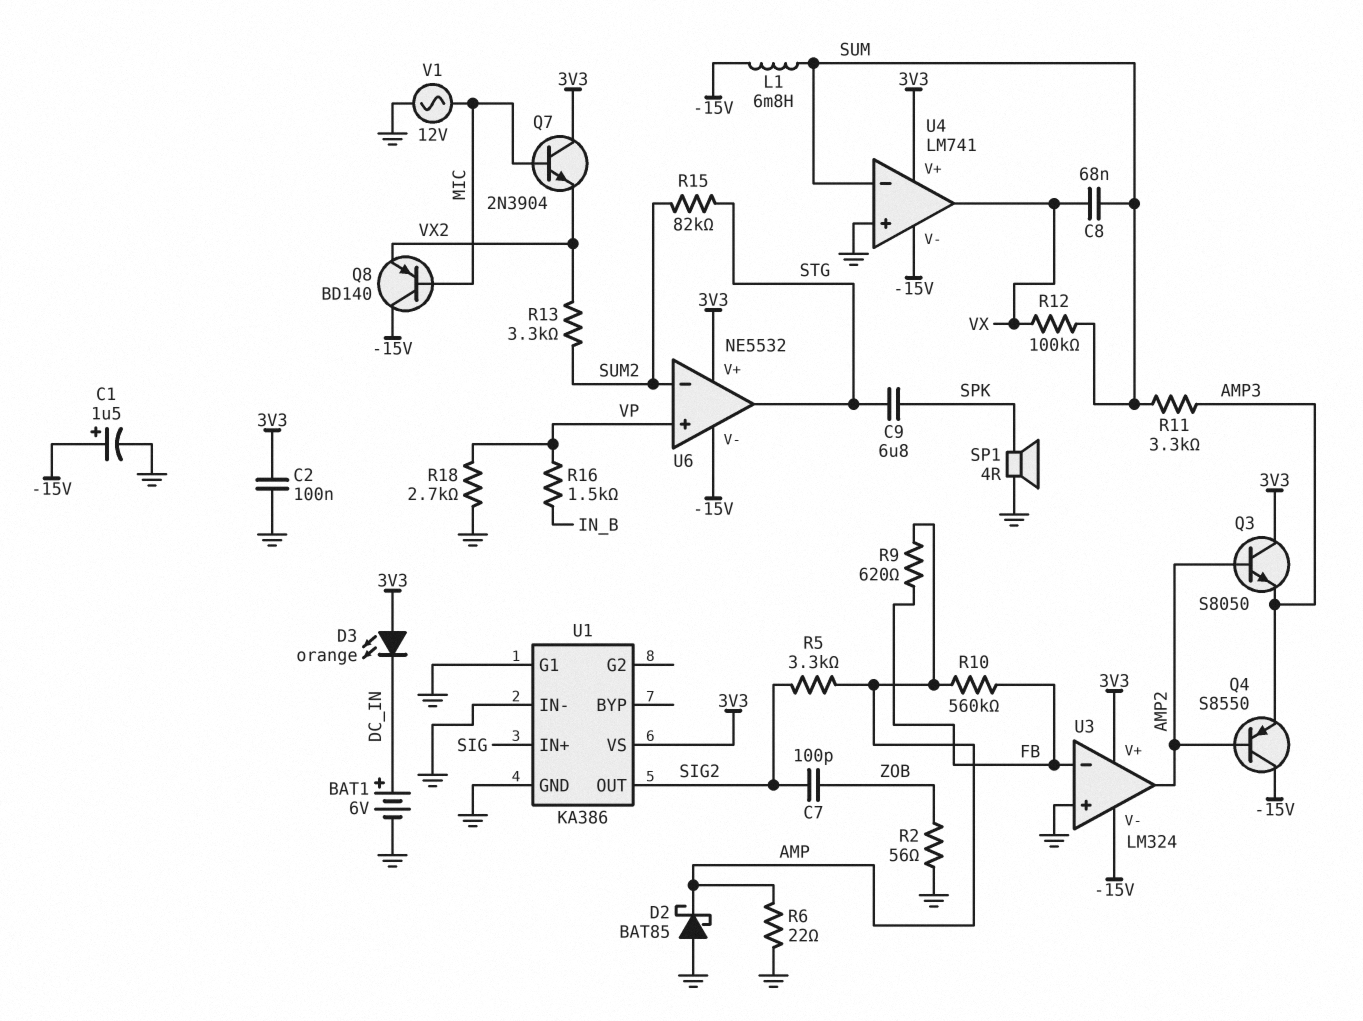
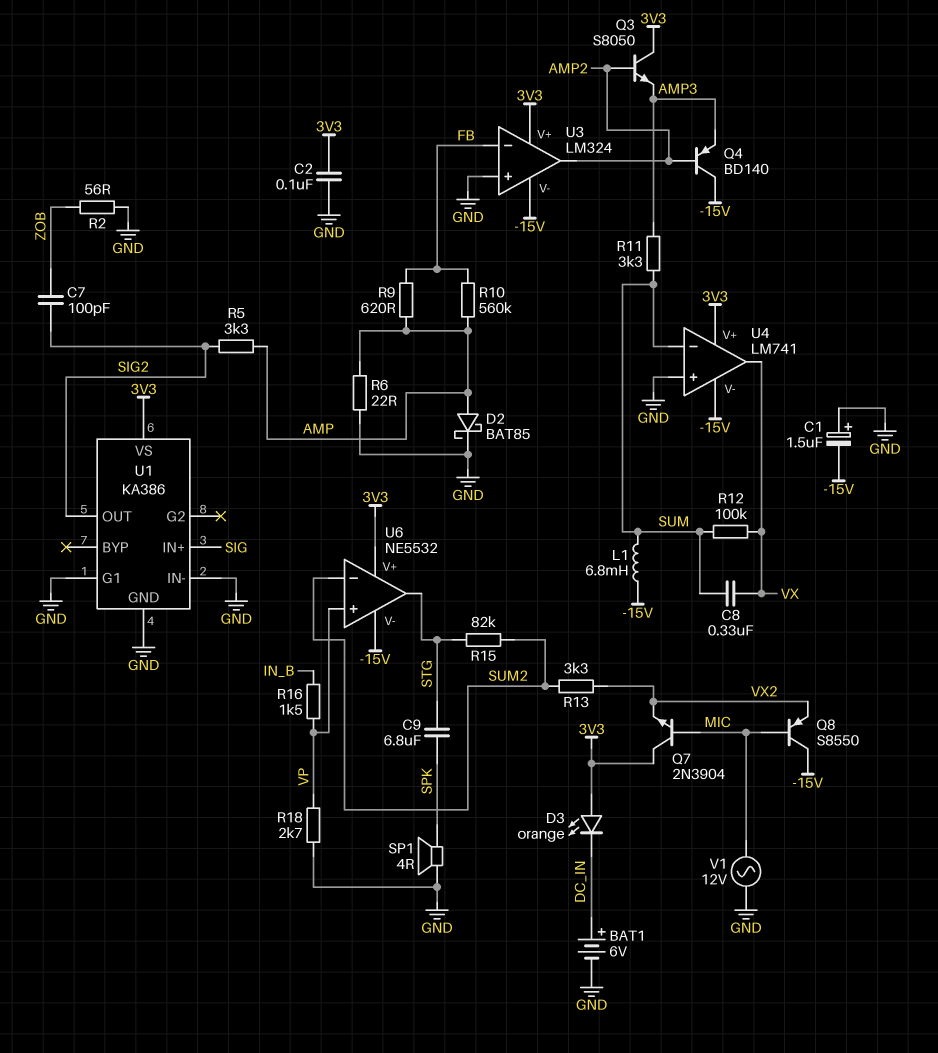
C1: 1.5uF (plus -15V, minus GND) -> 1.5uF (plus GND, minus -15V)
C8: 68nF (SUM, VX) -> 330nF (SUM, VX)
D2: schottky BAT85 (A GND, K AMP) -> schottky BAT85 (A AMP, K GND)
Q4: PNP S8550 (B AMP2, C -15V, E AMP3) -> PNP BD140 (B AMP2, C -15V, E AMP3)
Q8: PNP BD140 (B MIC, C -15V, E VX2) -> PNP S8550 (B MIC, C -15V, E VX2)

